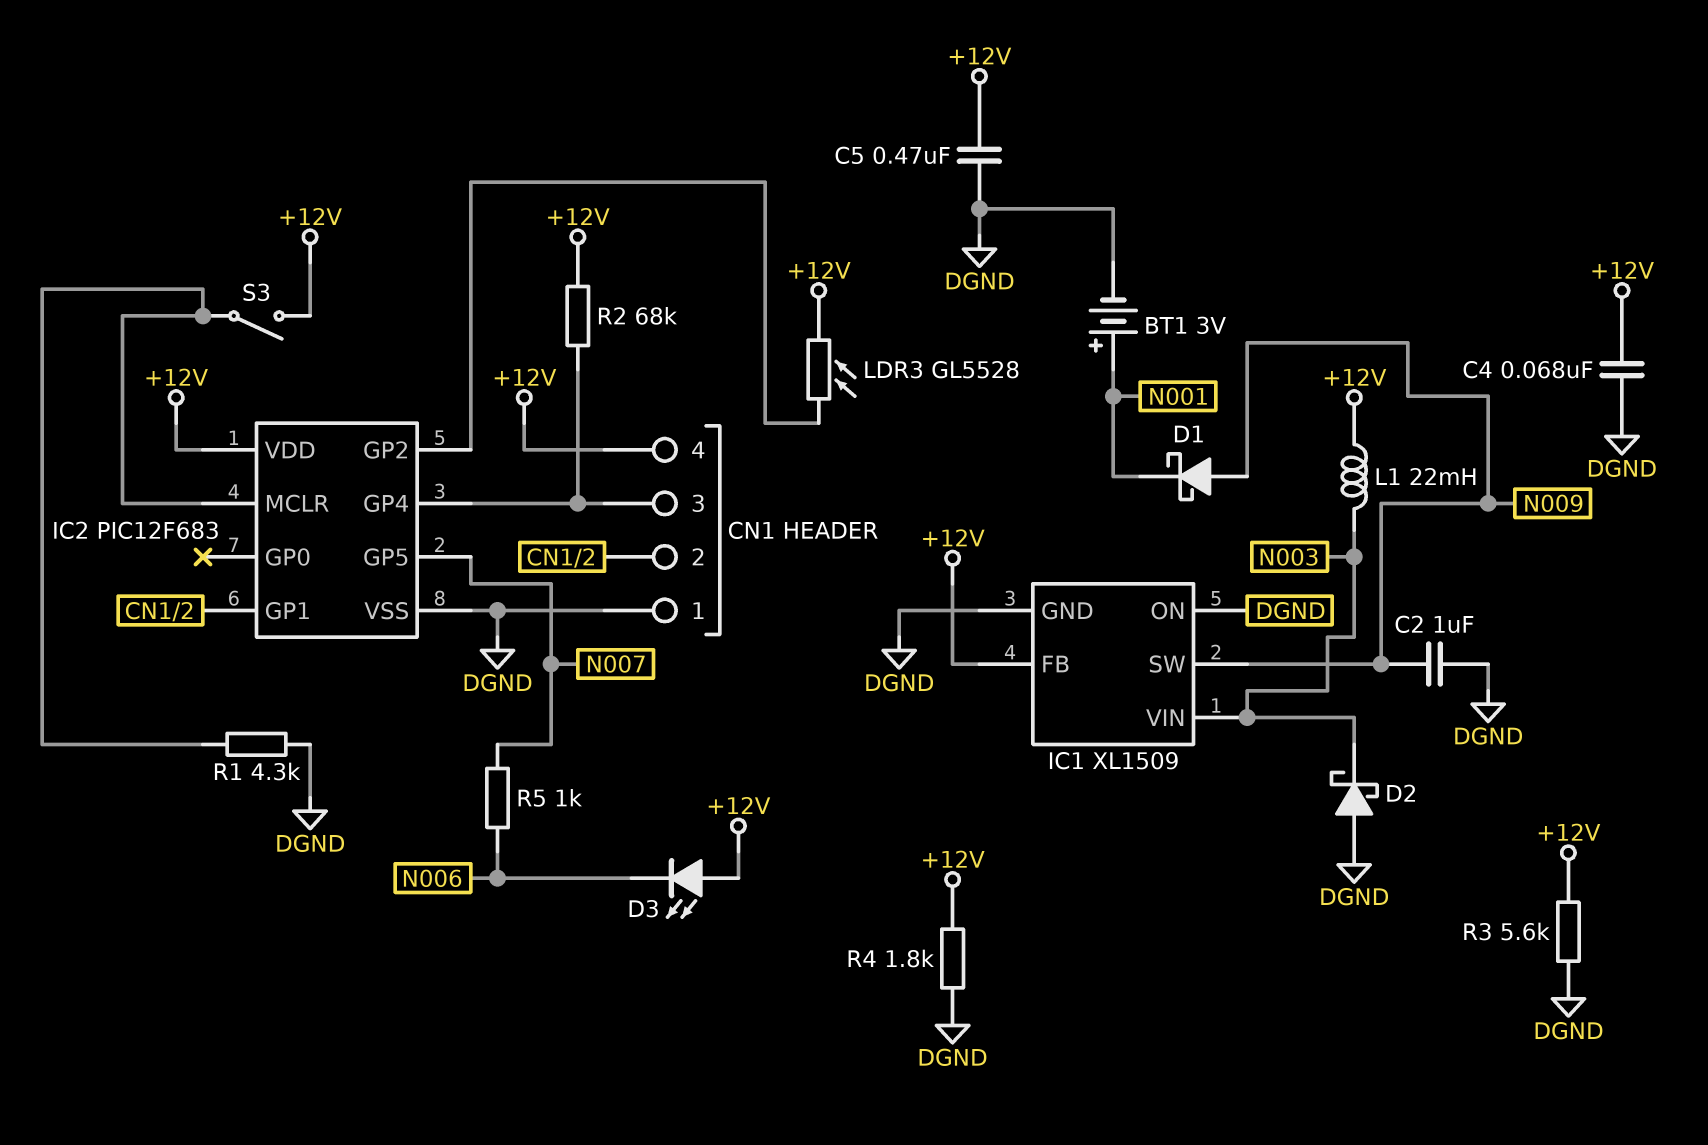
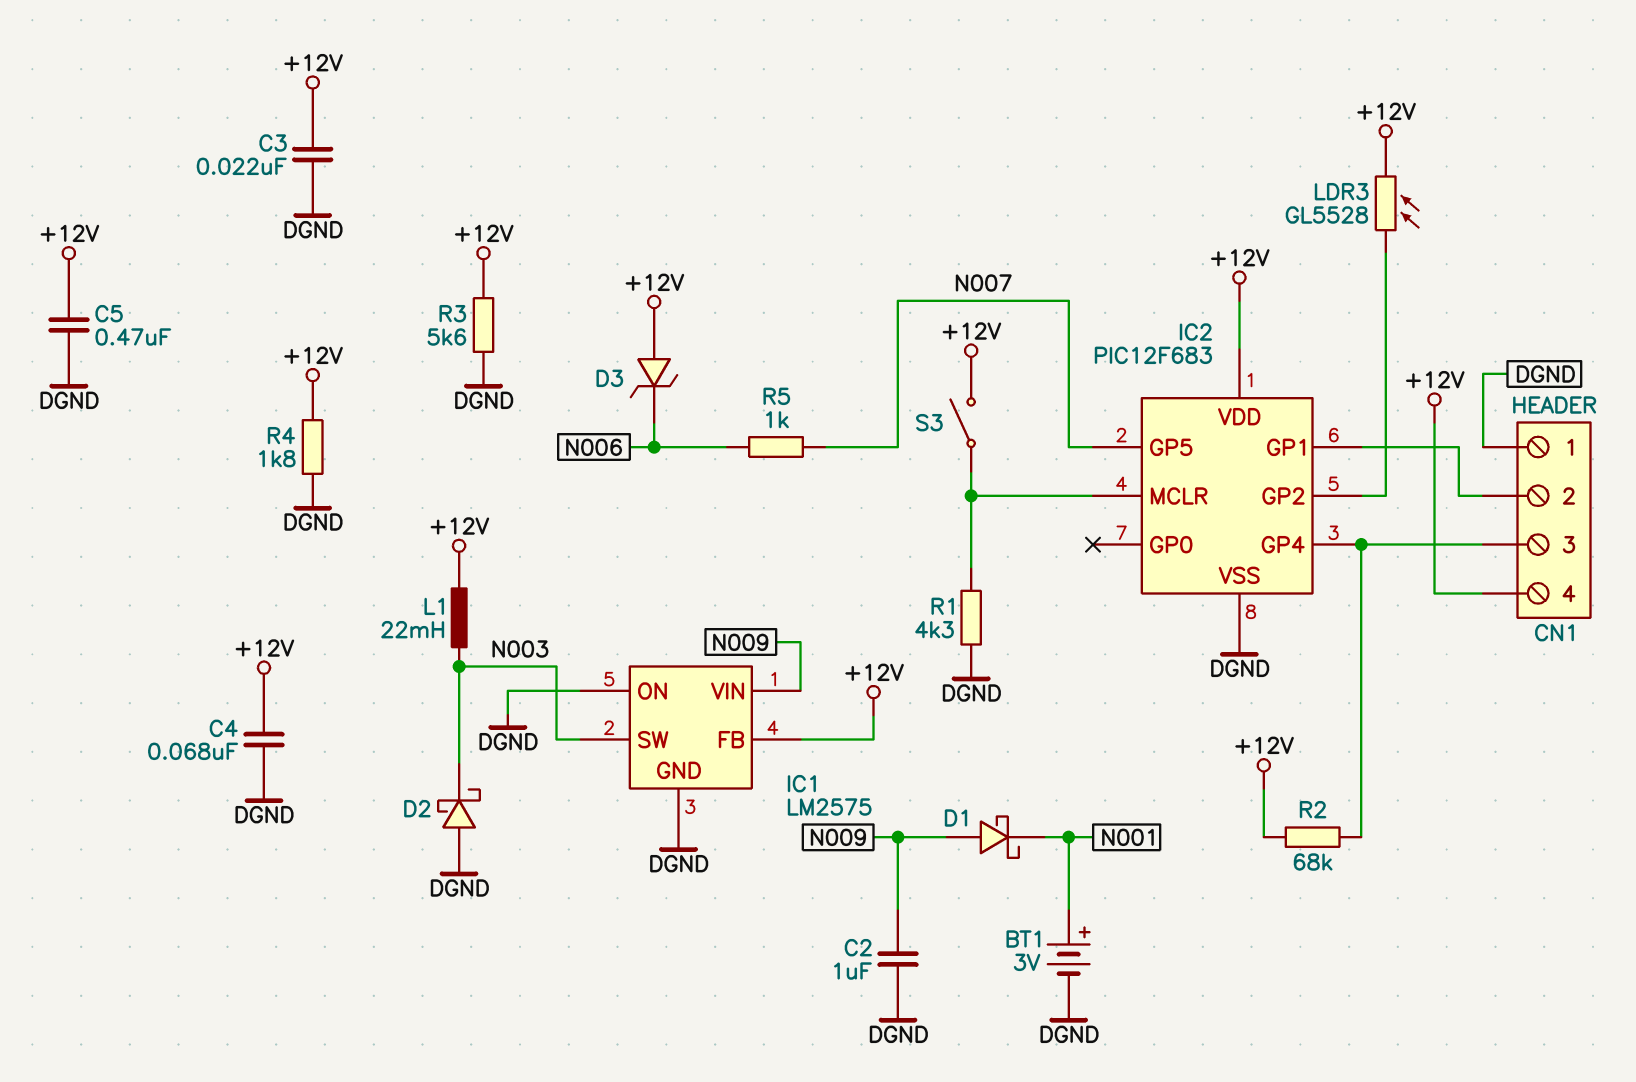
C3: none -> 22nF (+12V, DGND)
D3: LED (A +12V, K N006) -> zener (A +12V, K N006)
IC1: XL1509 -> LM2575
IC1 pin SW: N009 -> N003
IC1 pin VIN: N003 -> N009

